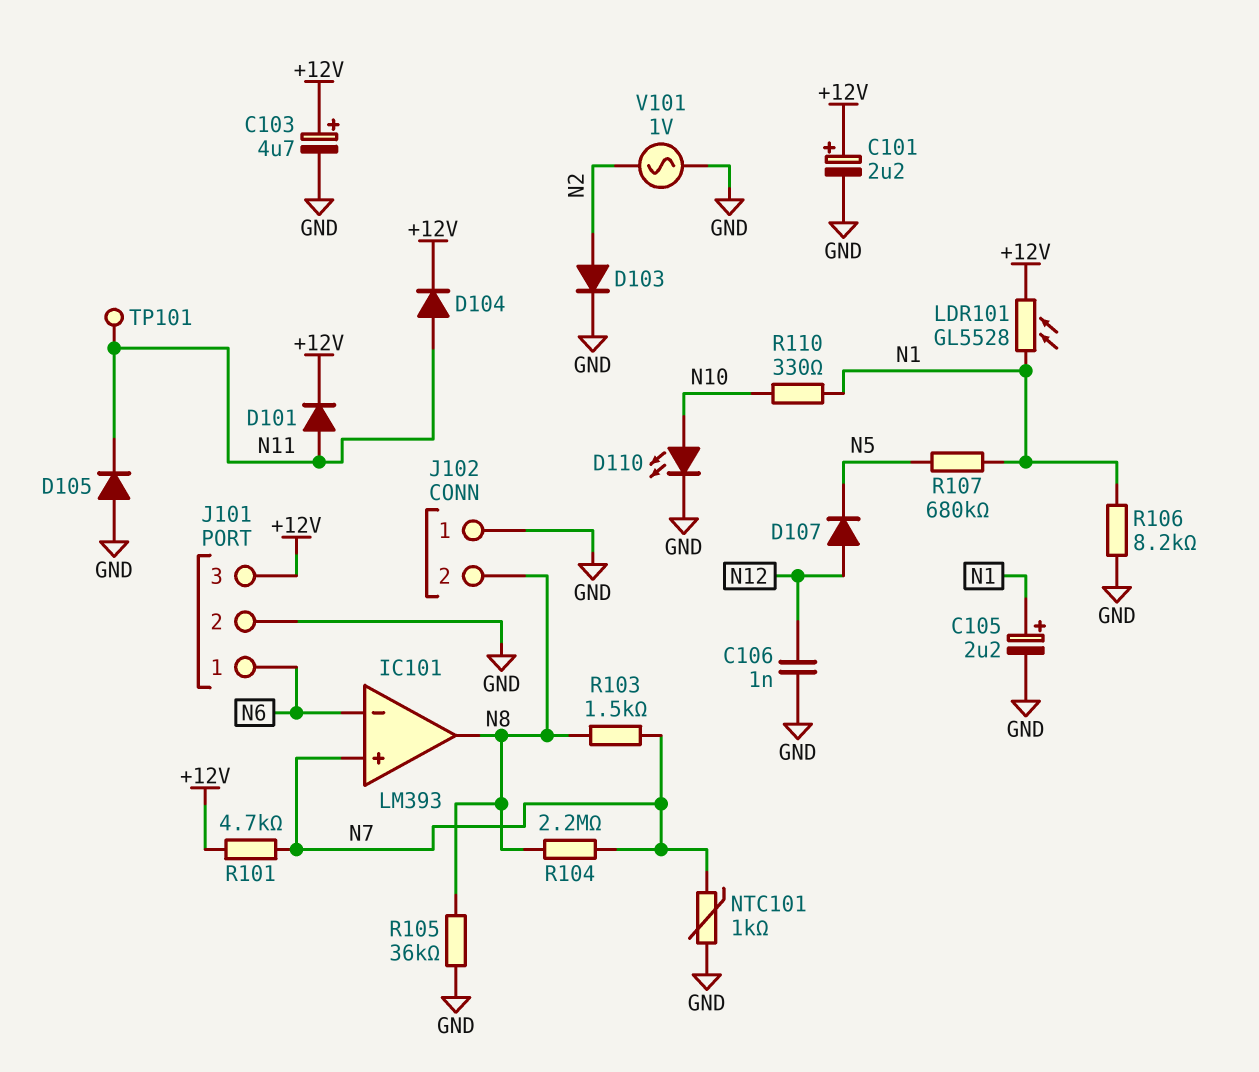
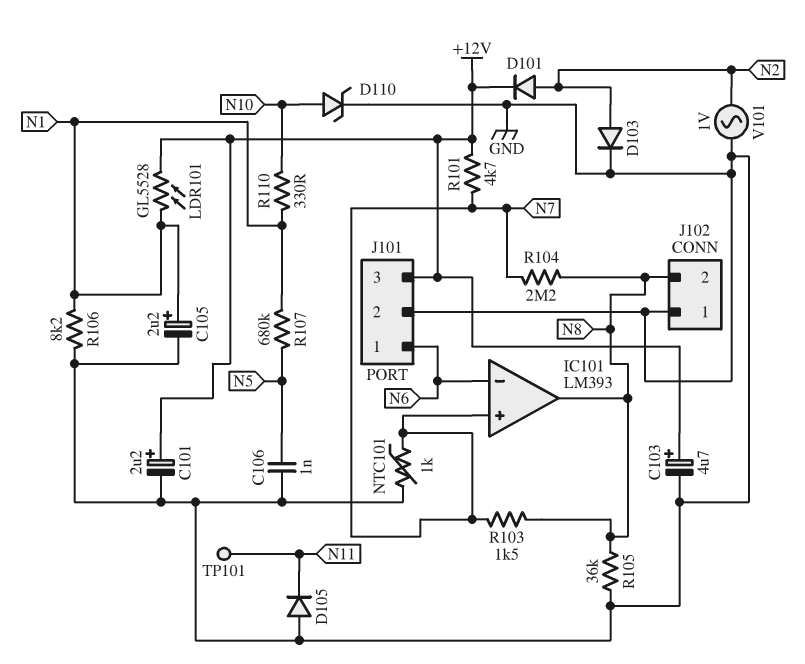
C106: 1nF (GND, N12) -> 1nF (GND, N5)
D101: diode (A N11, K +12V) -> diode (A N2, K +12V)
D104: diode (A N11, K +12V) -> none
D107: diode (A N12, K N5) -> none
D110: LED (A N10, K GND) -> zener (A N10, K GND)

